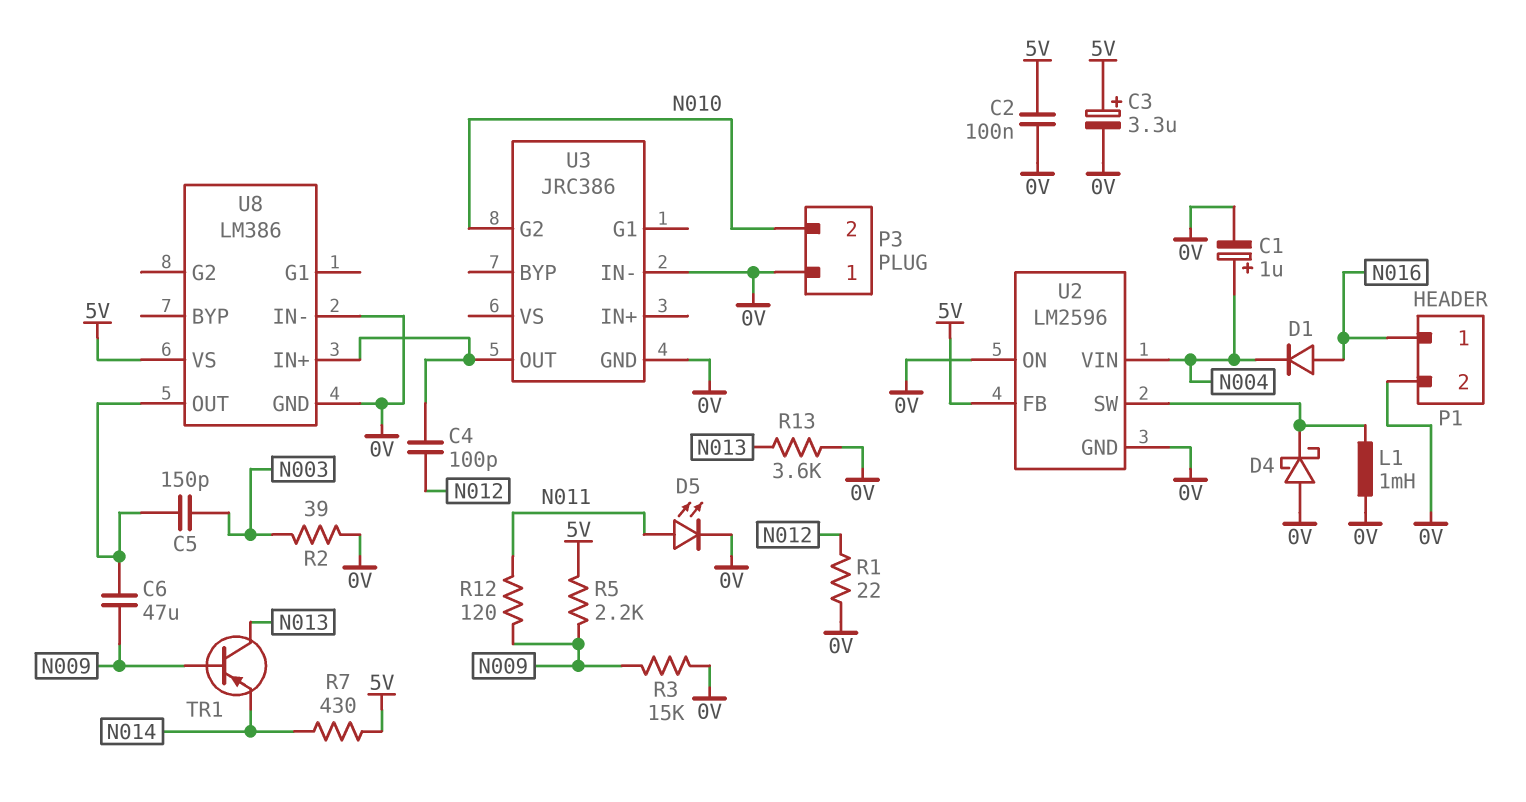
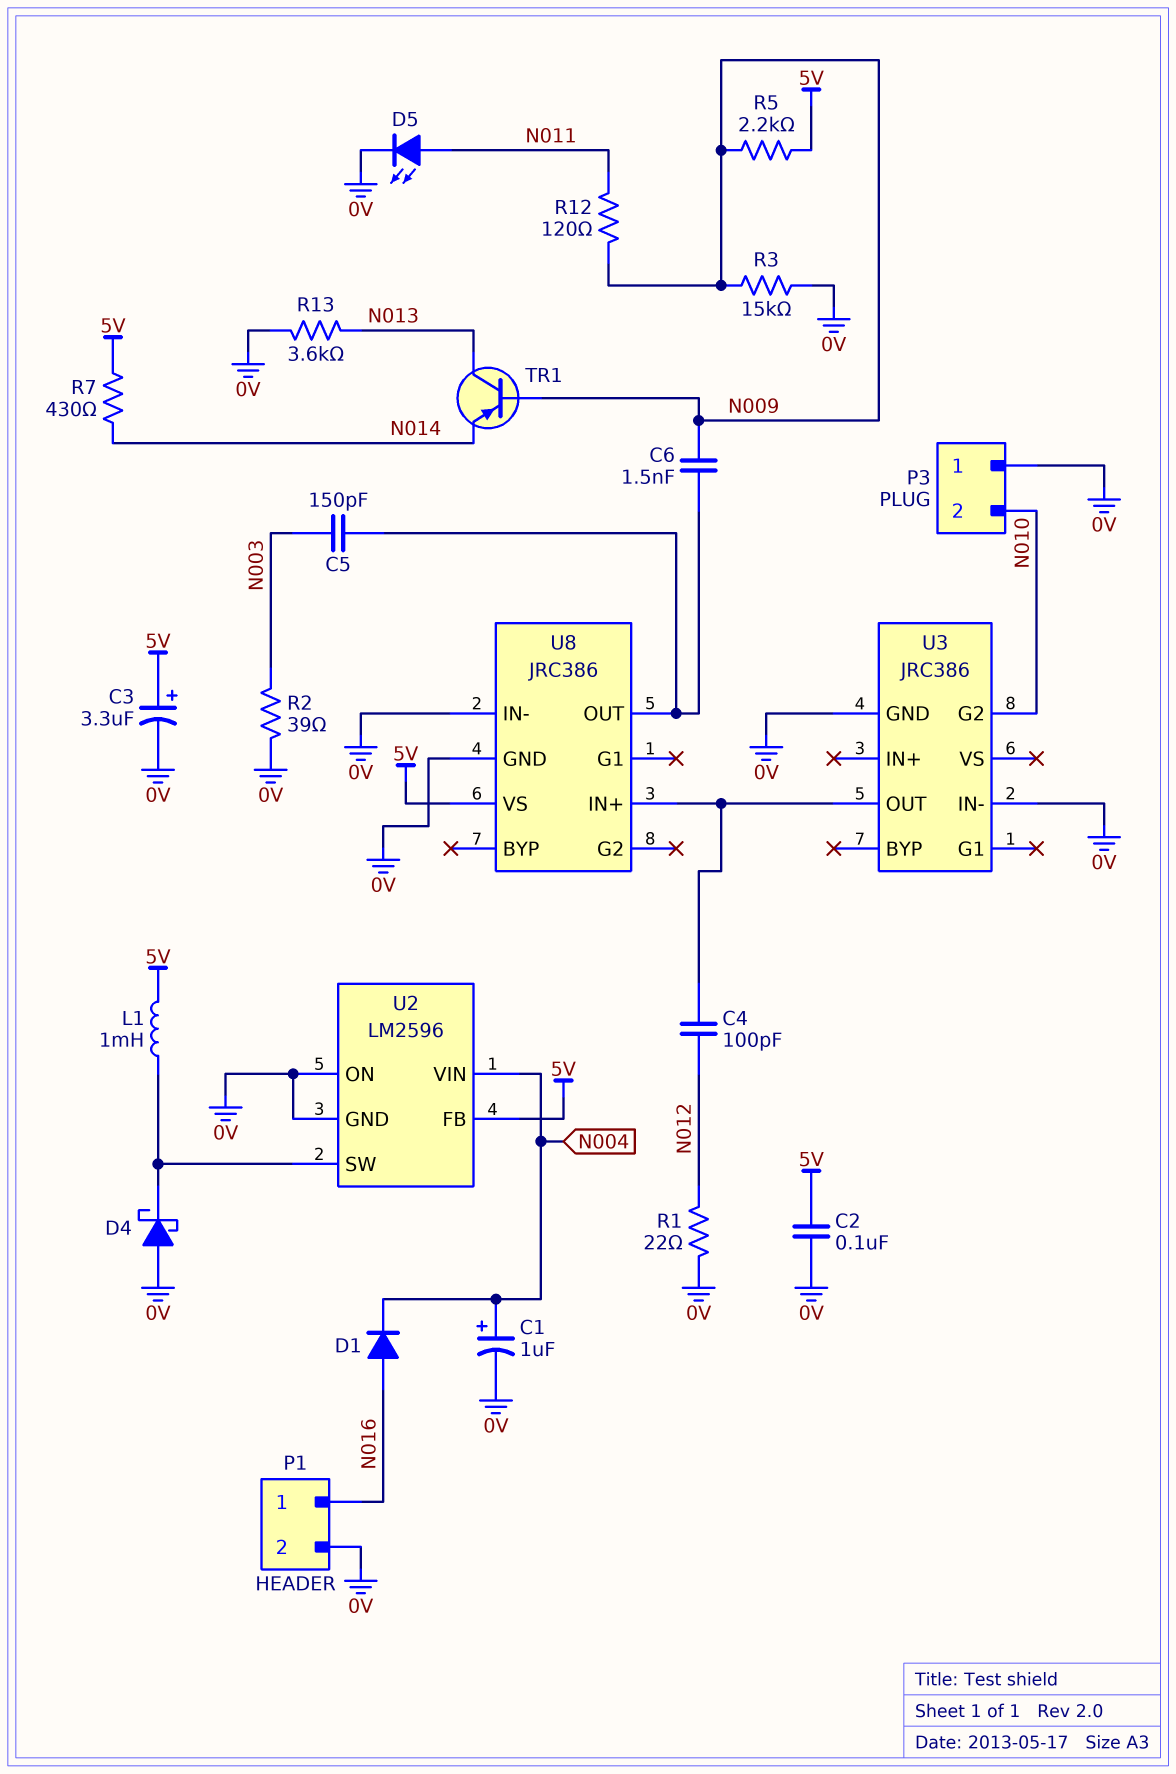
C6: 47uF (N009, U8/OUT) -> 1.5nF (N009, U8/OUT)
L1: 1mH (0V, U2/SW) -> 1mH (5V, U2/SW)
U8: LM386 -> JRC386

